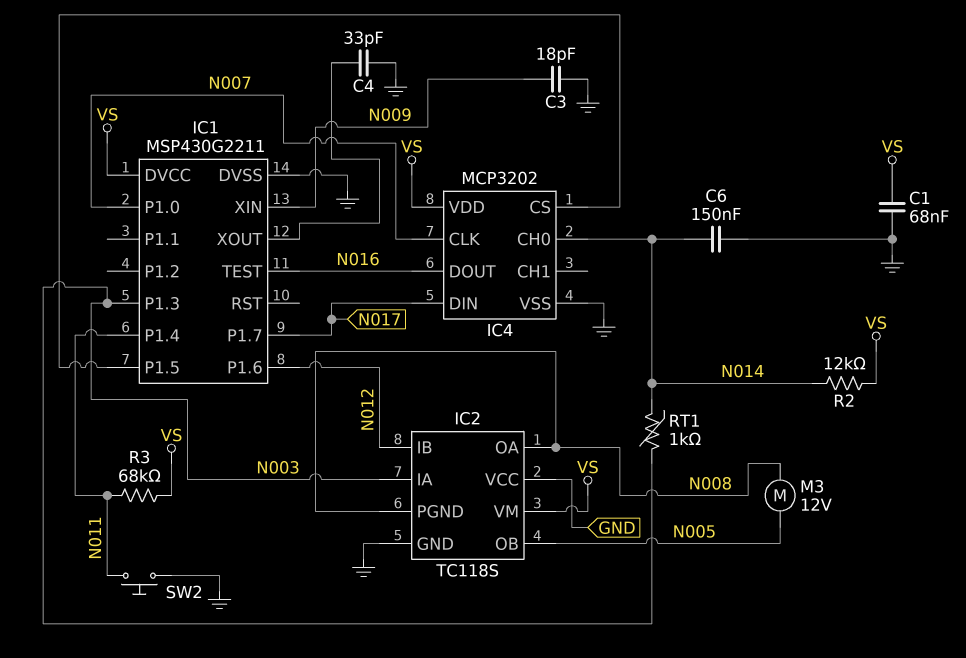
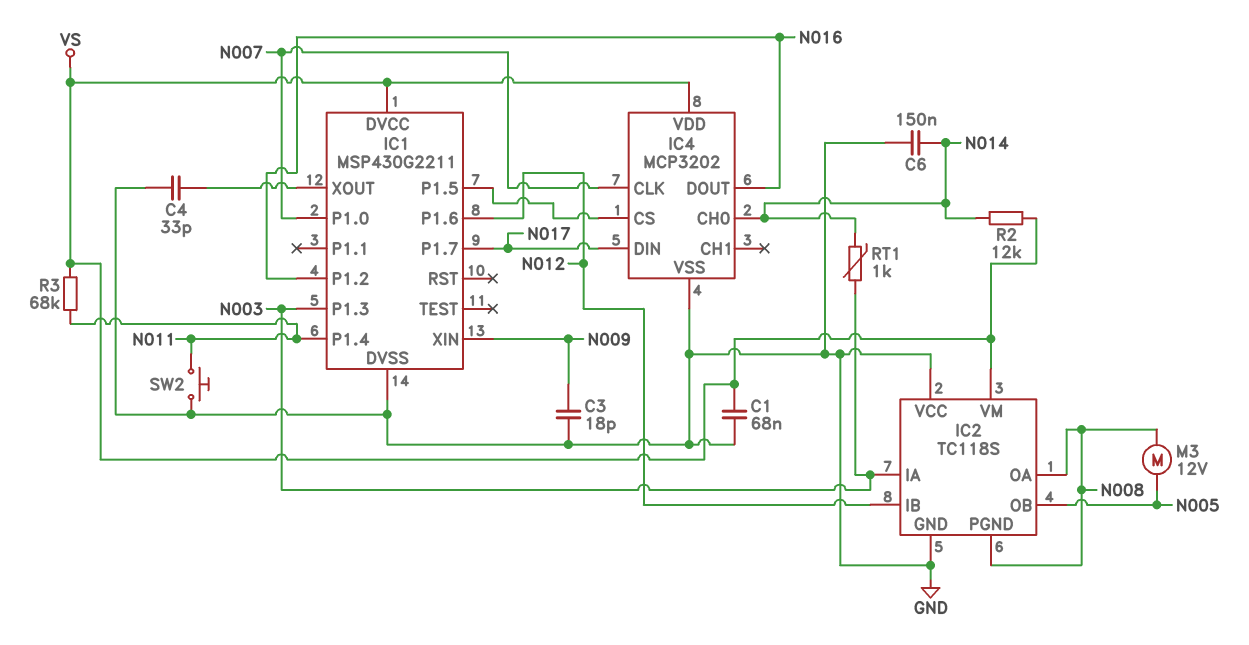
IC1 pin P1.2: none -> N016
IC1 pin TEST: N016 -> none

